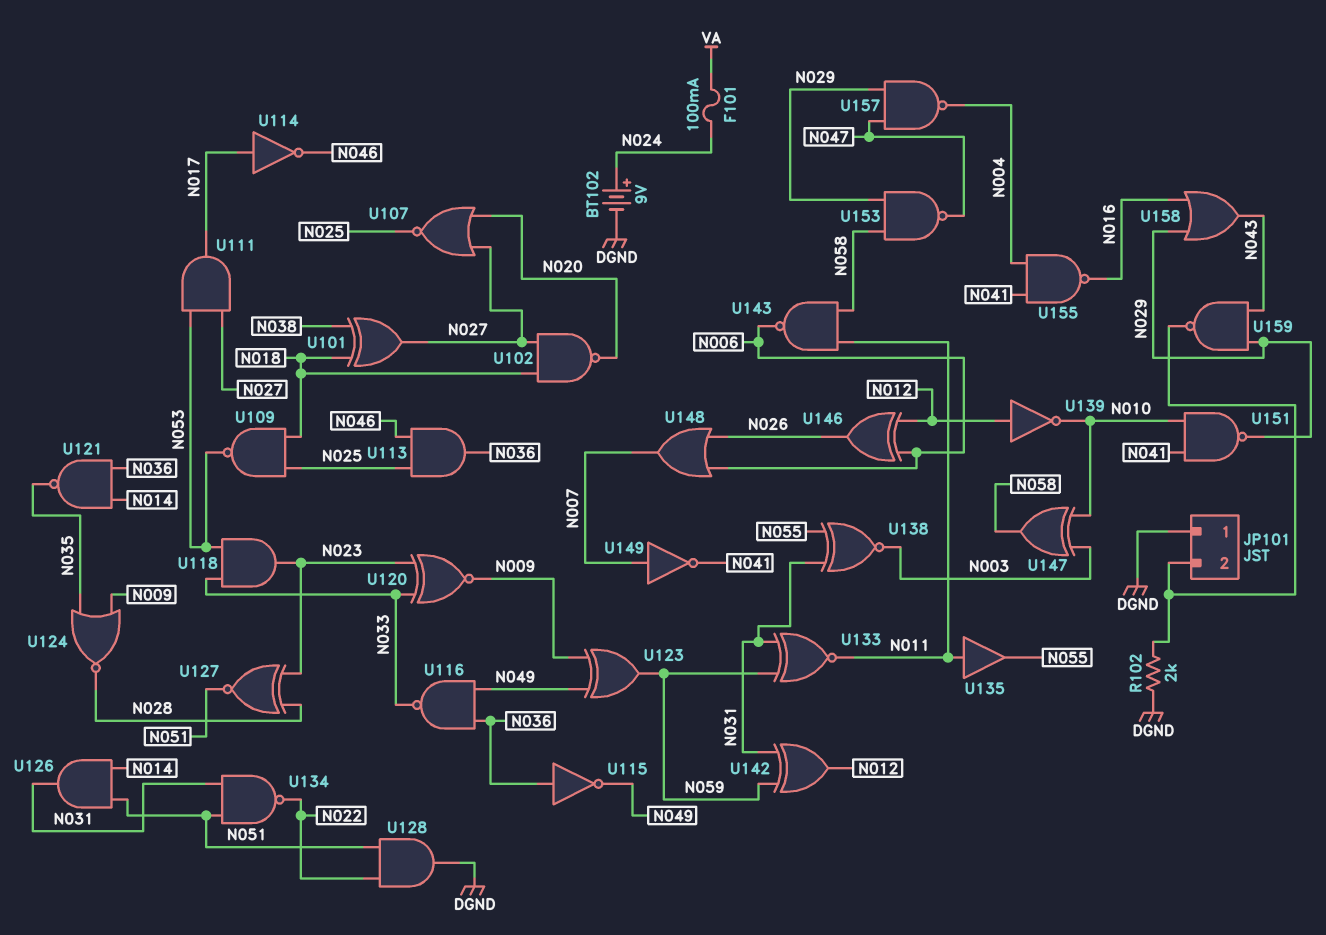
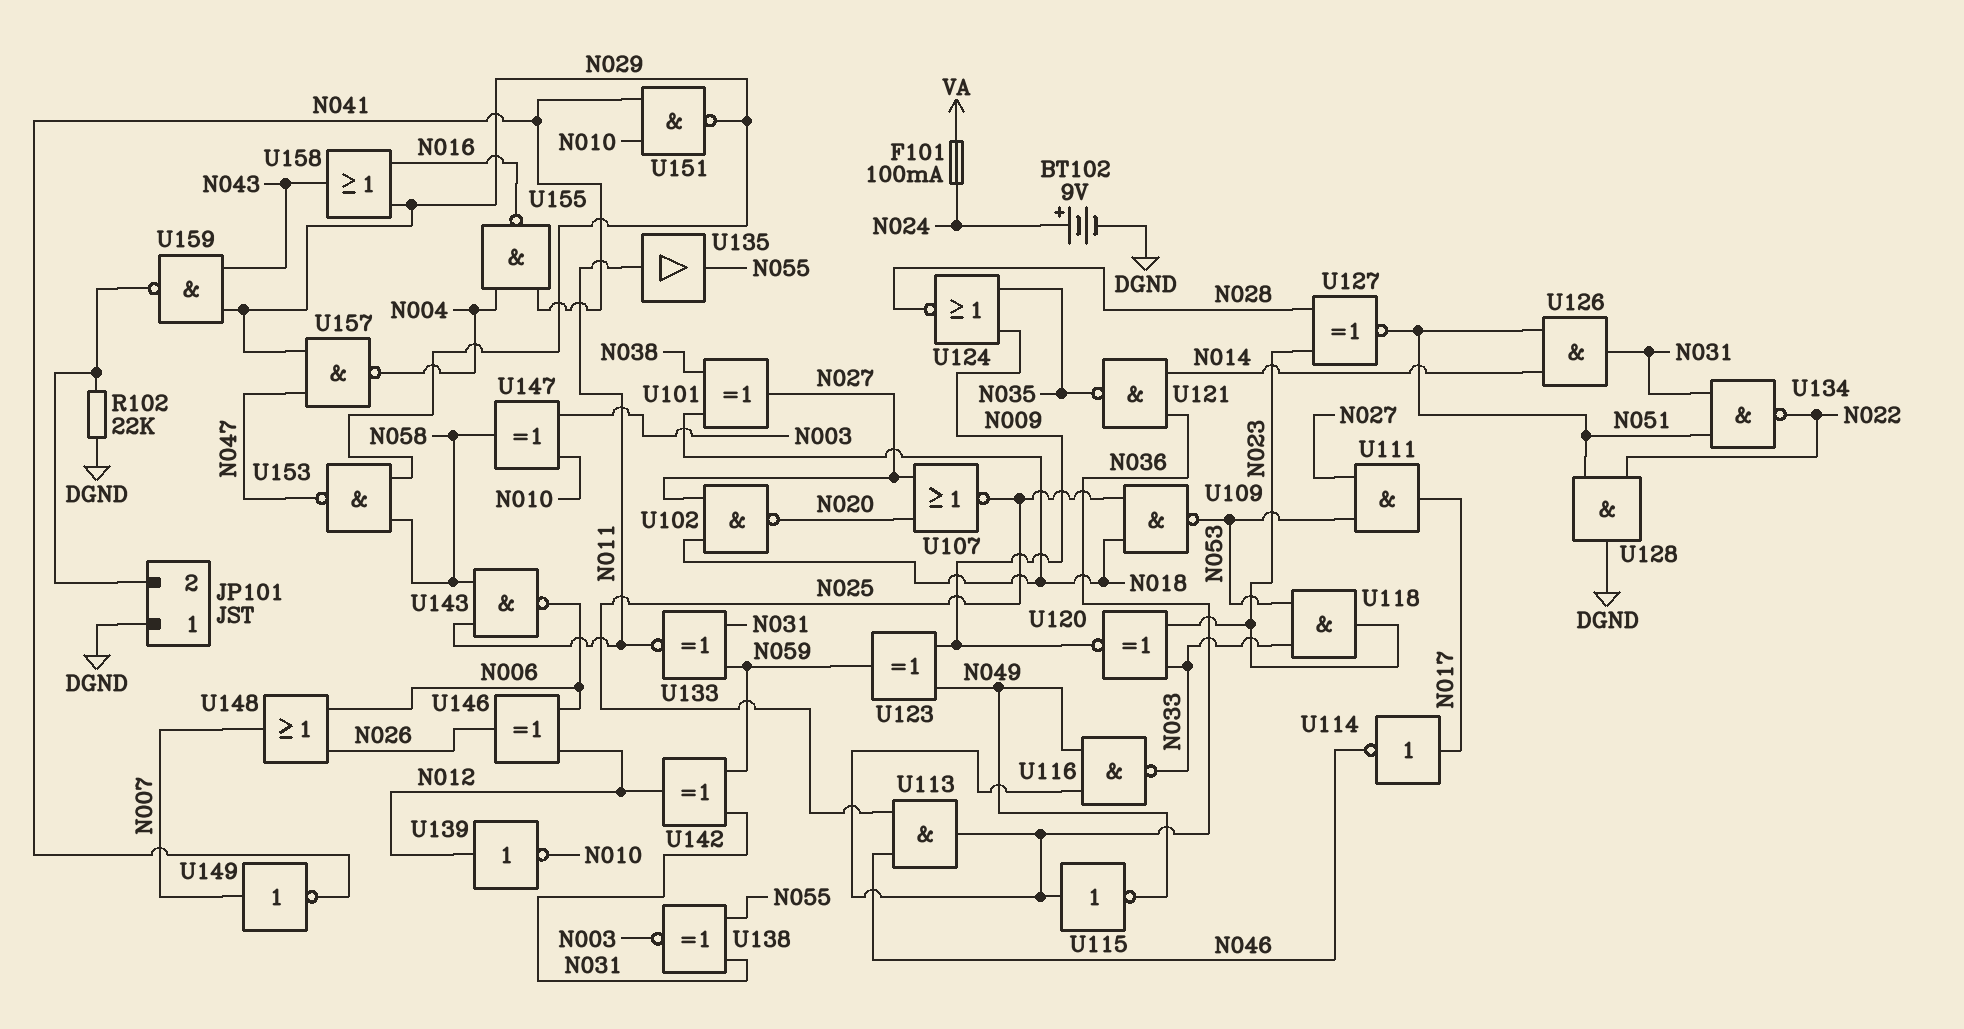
R102: 2k (DGND, JP101/2) -> 22k (DGND, JP101/2)

